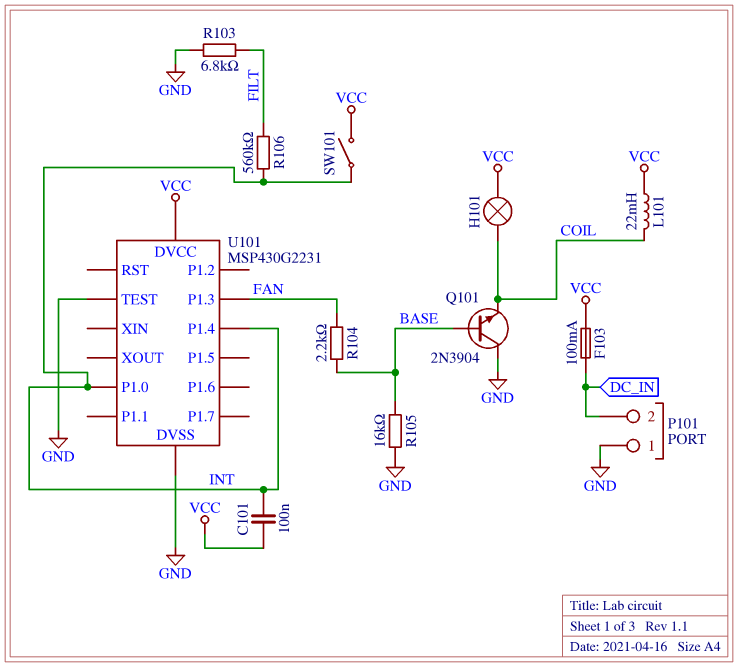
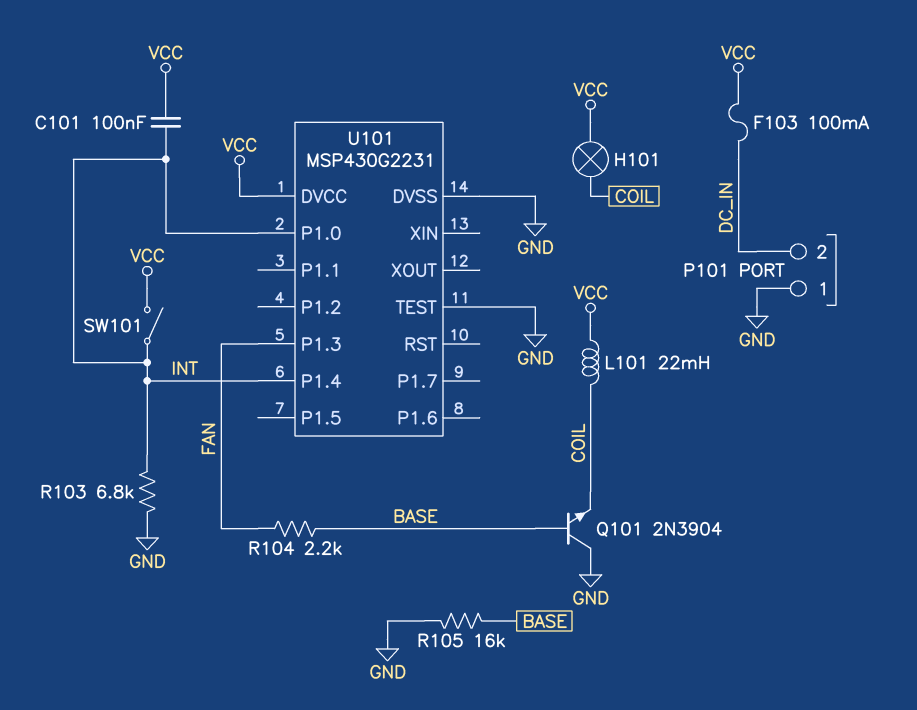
R103: 6.8k (FILT, GND) -> 6.8k (GND, INT)
R106: 560k (FILT, INT) -> none

